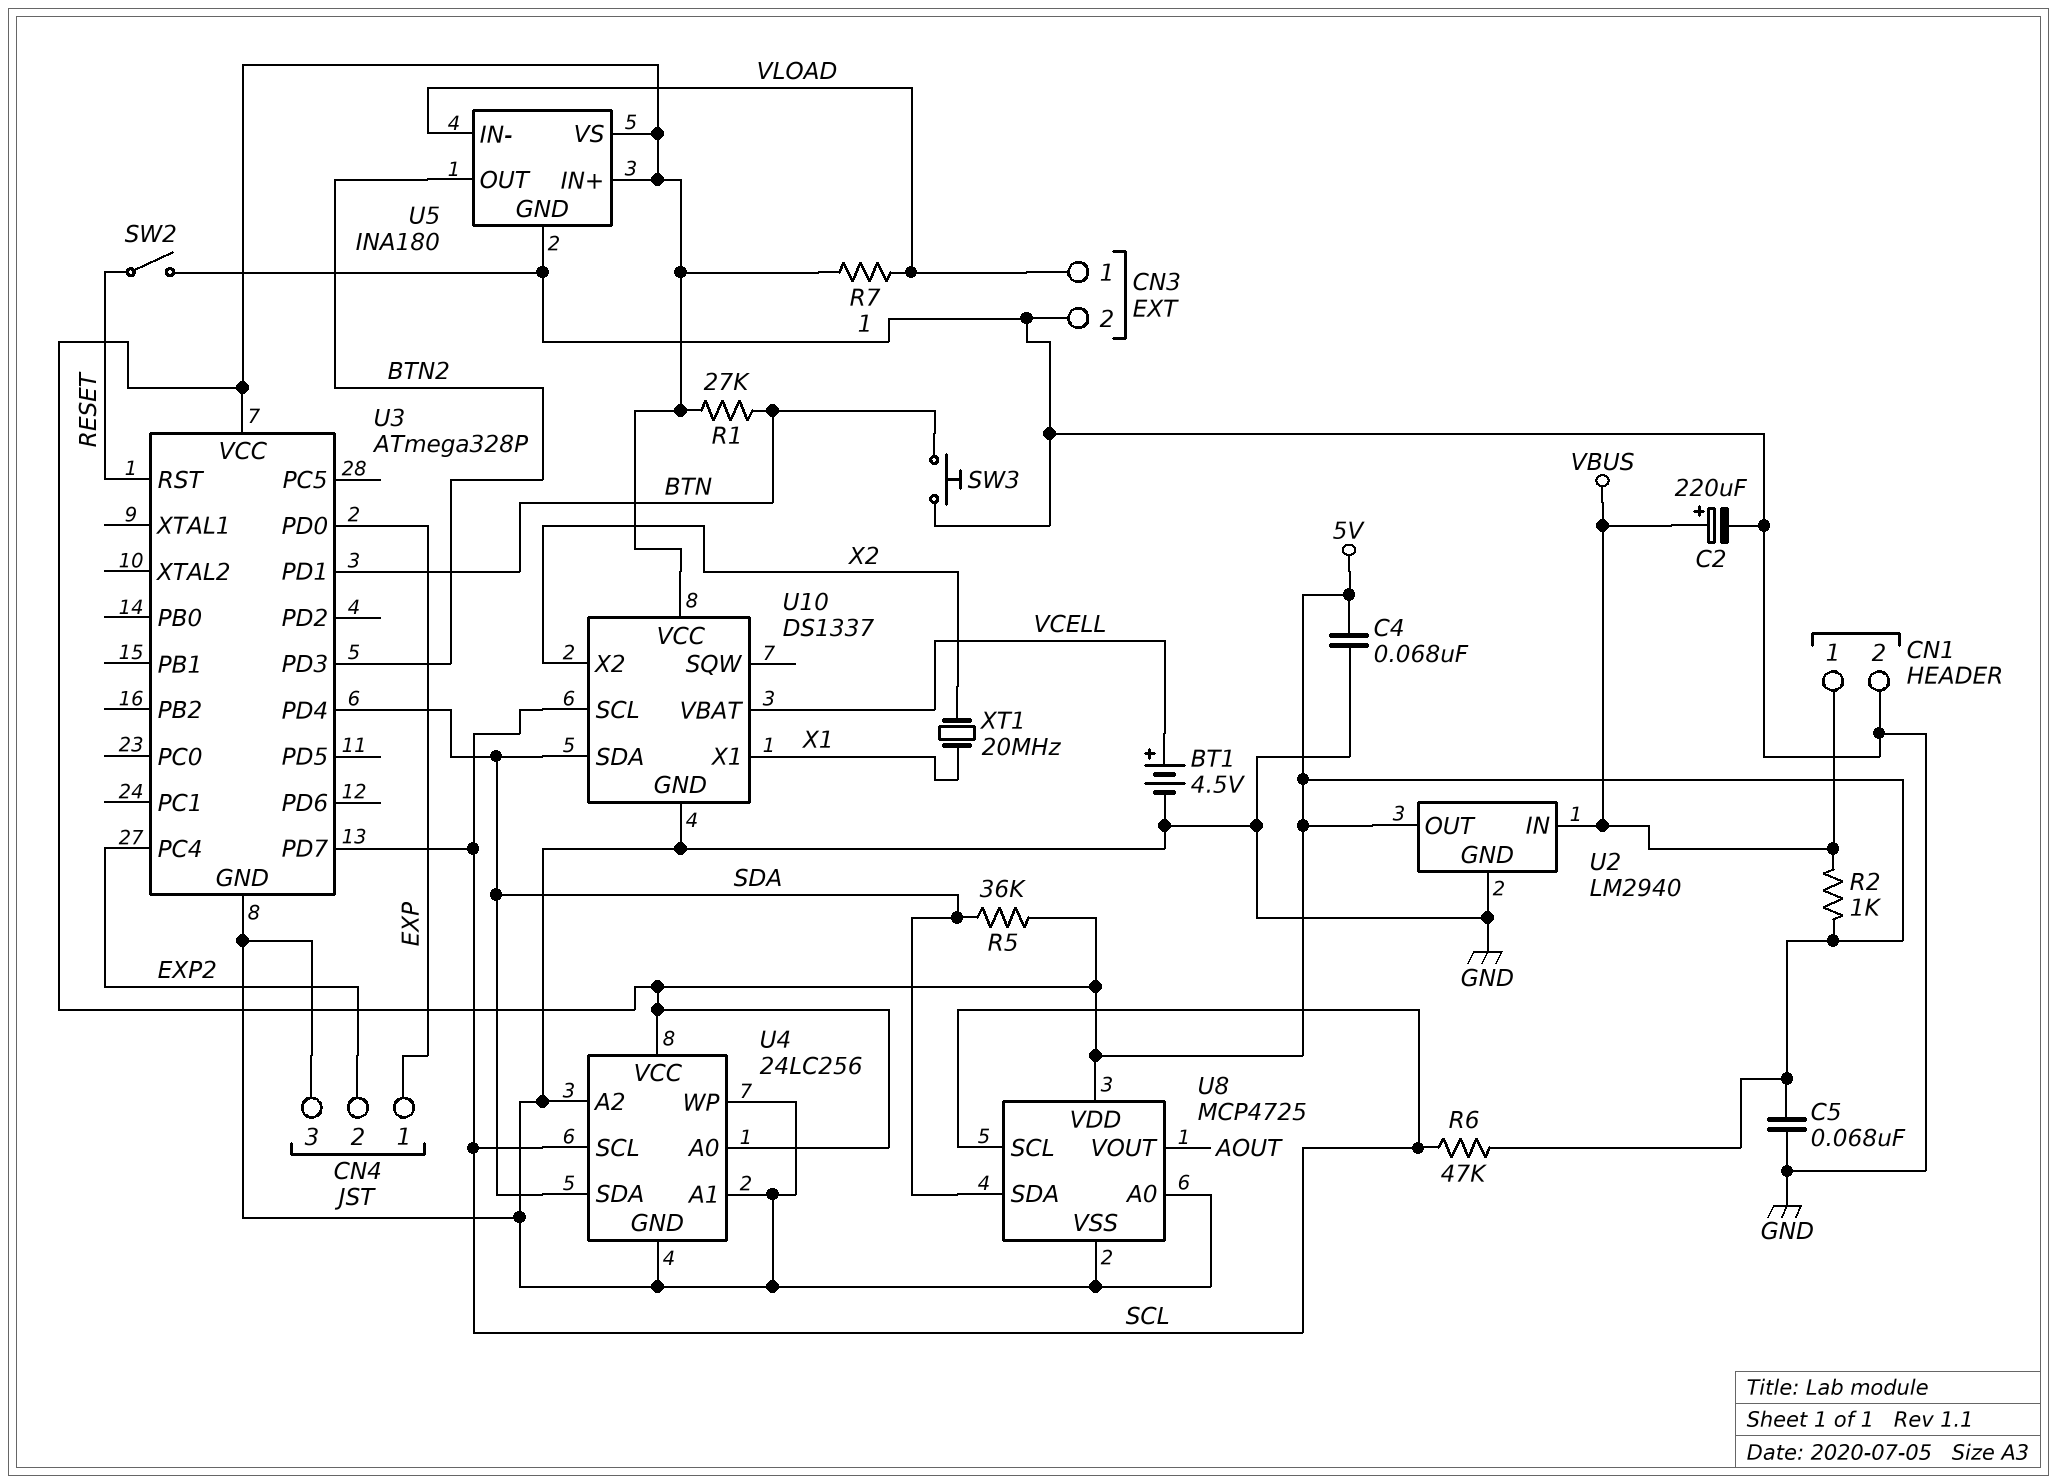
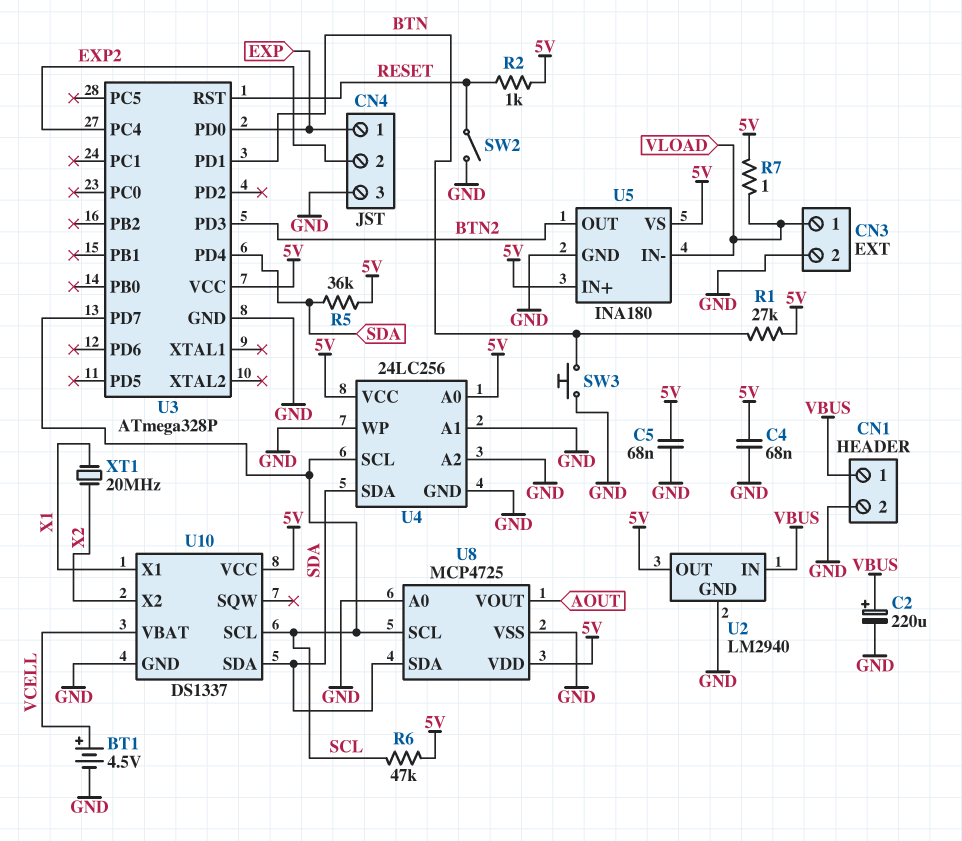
R2: 1k (5V, VBUS) -> 1k (5V, RESET)

